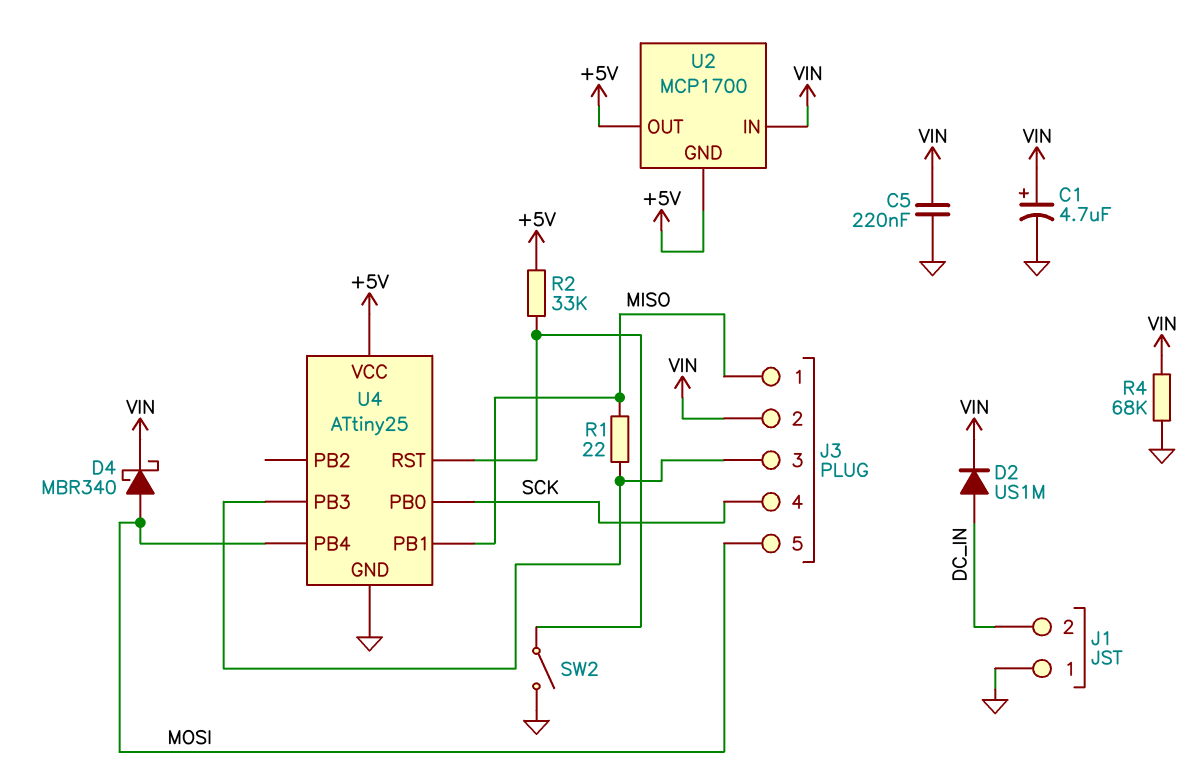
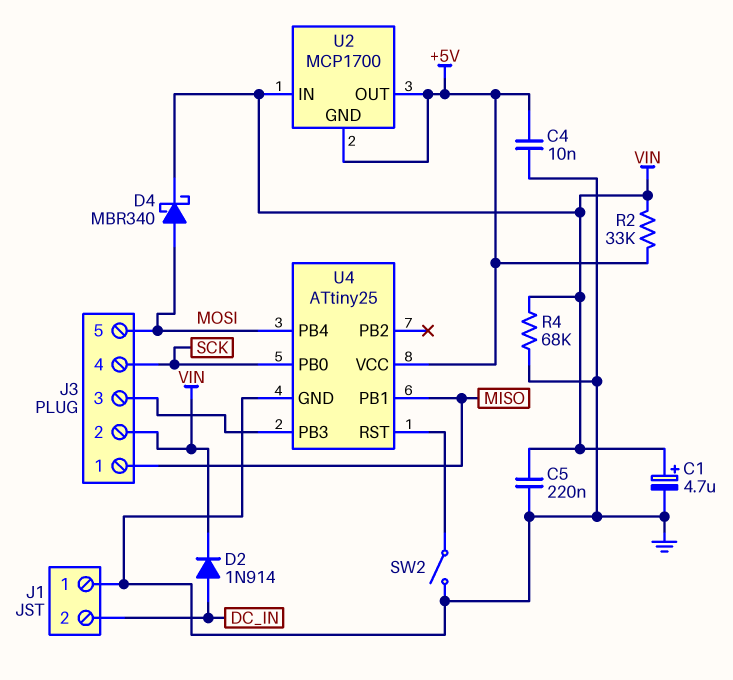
C4: none -> 10nF (+5V, GND)
D2: diode US1M (A DC_IN, K VIN) -> diode 1N914 (A DC_IN, K VIN)
R1: 22 (J3/3, MISO) -> none
R2: 33k (+5V, U4/RST) -> 33k (+5V, VIN)

